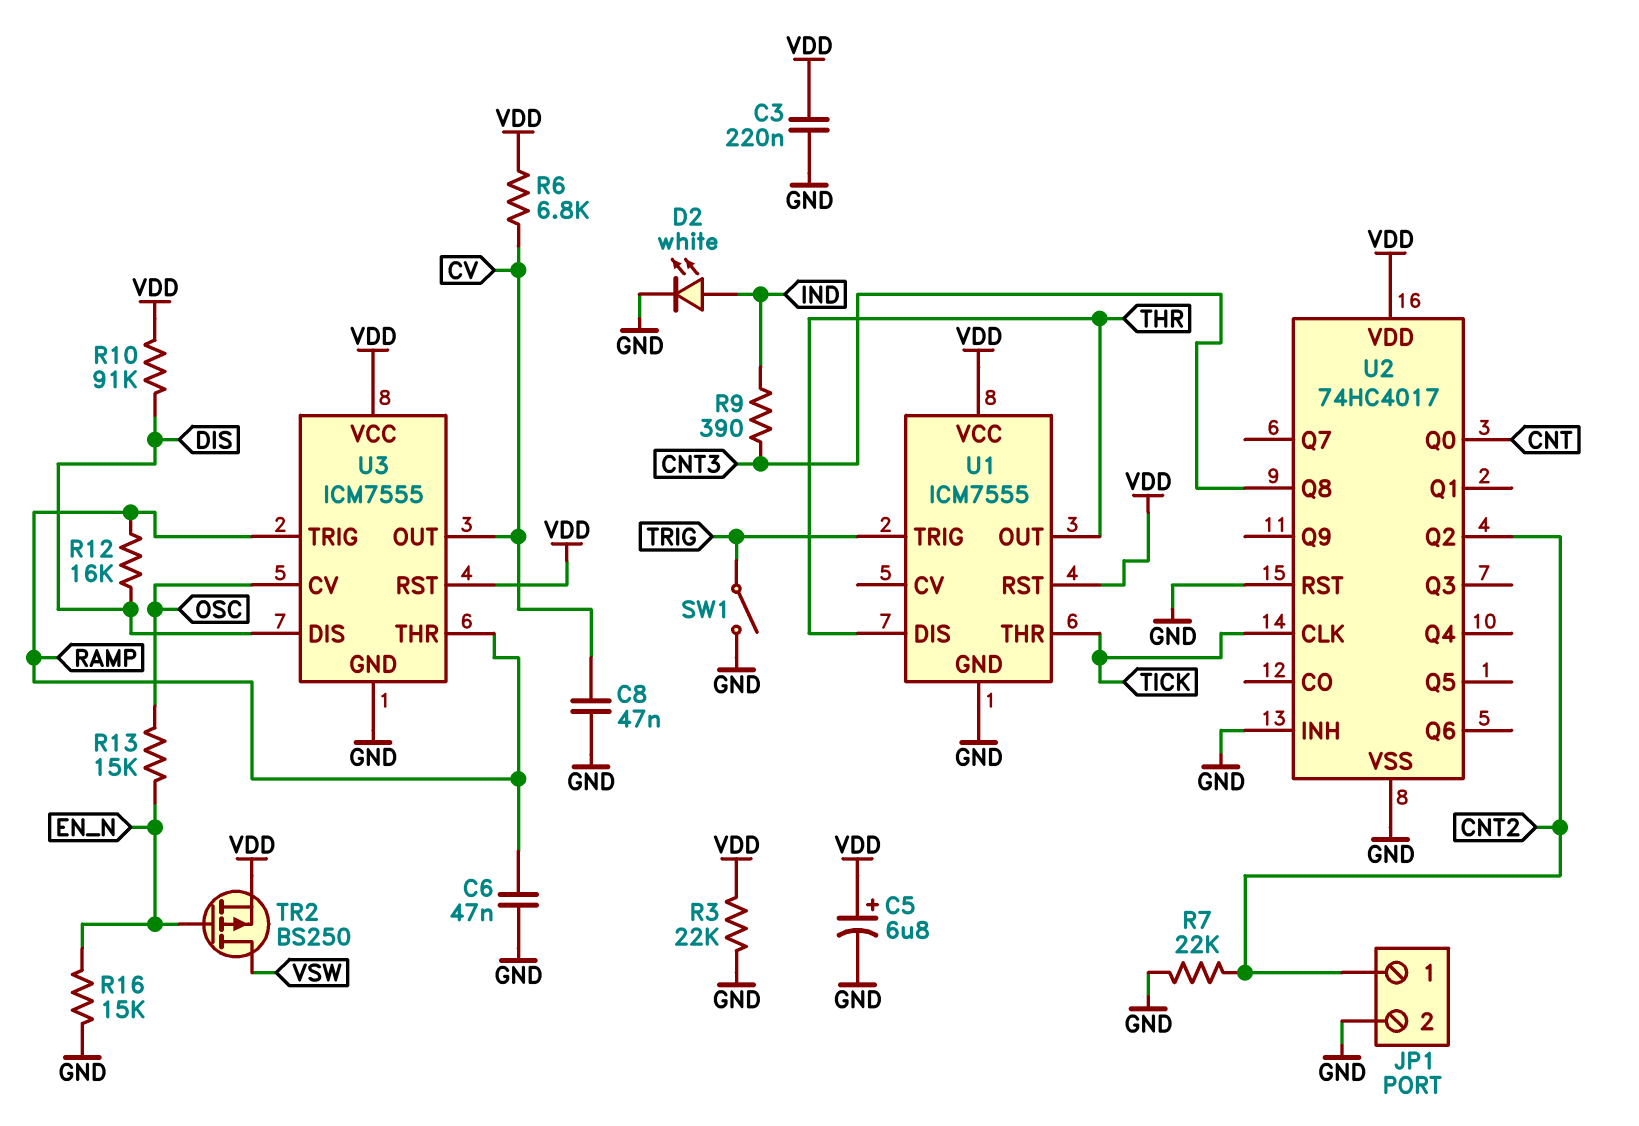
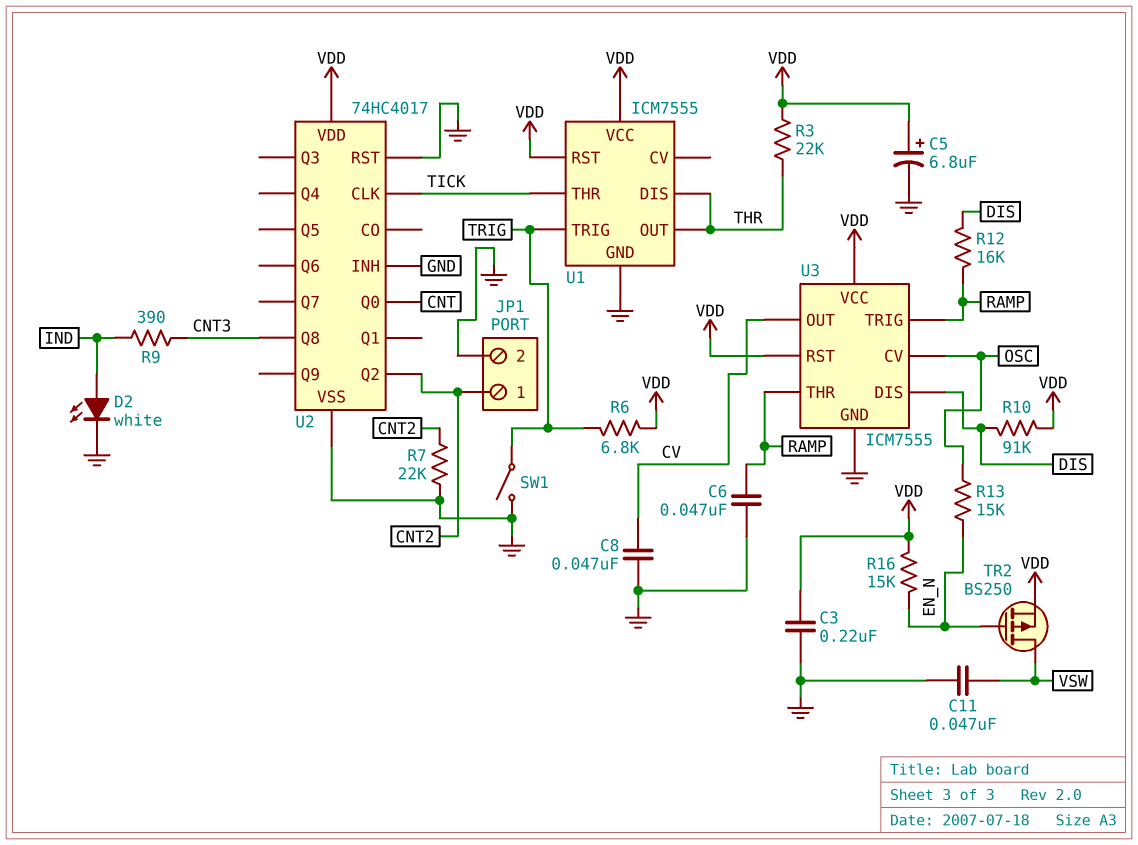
C11: none -> 47nF (GND, VSW)
R3: 22k (GND, VDD) -> 22k (THR, VDD)
R6: 6.8k (CV, VDD) -> 6.8k (TRIG, VDD)
R16: 15k (EN_N, GND) -> 15k (EN_N, VDD)

